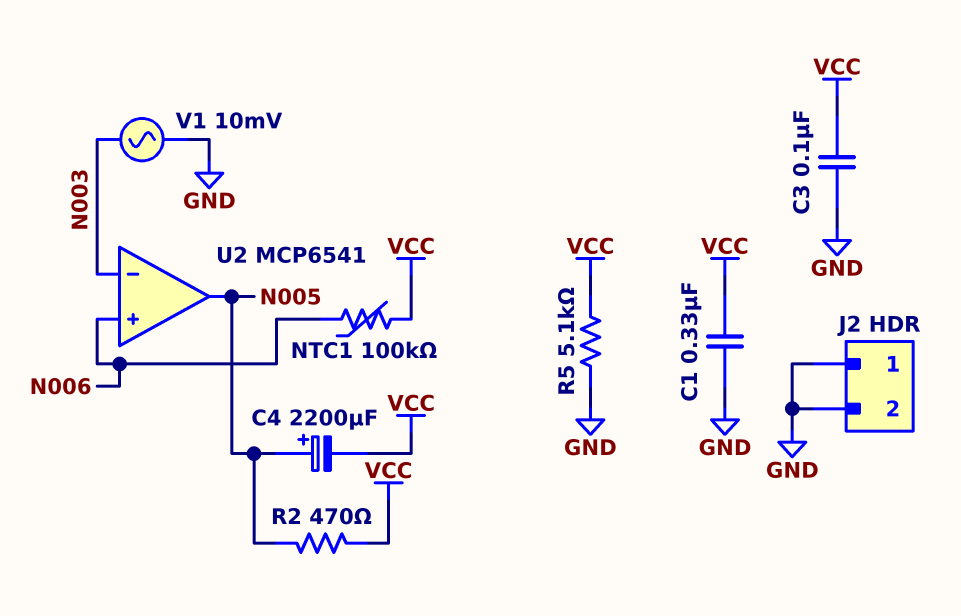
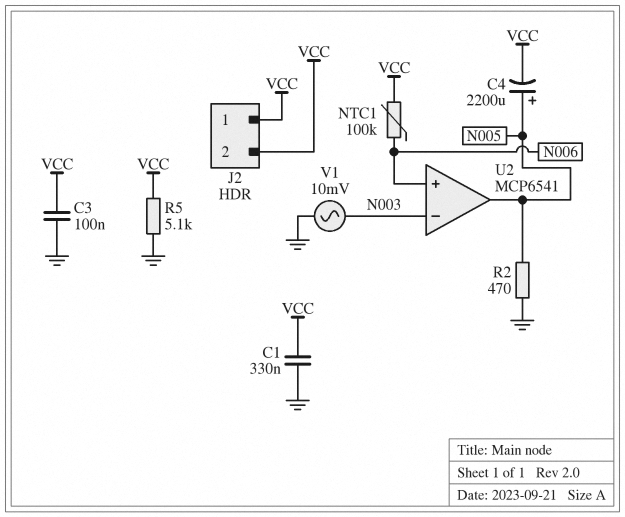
J2 pin 1: GND -> VCC
J2 pin 2: GND -> VCC
R2: 470 (N005, VCC) -> 470 (GND, N005)

